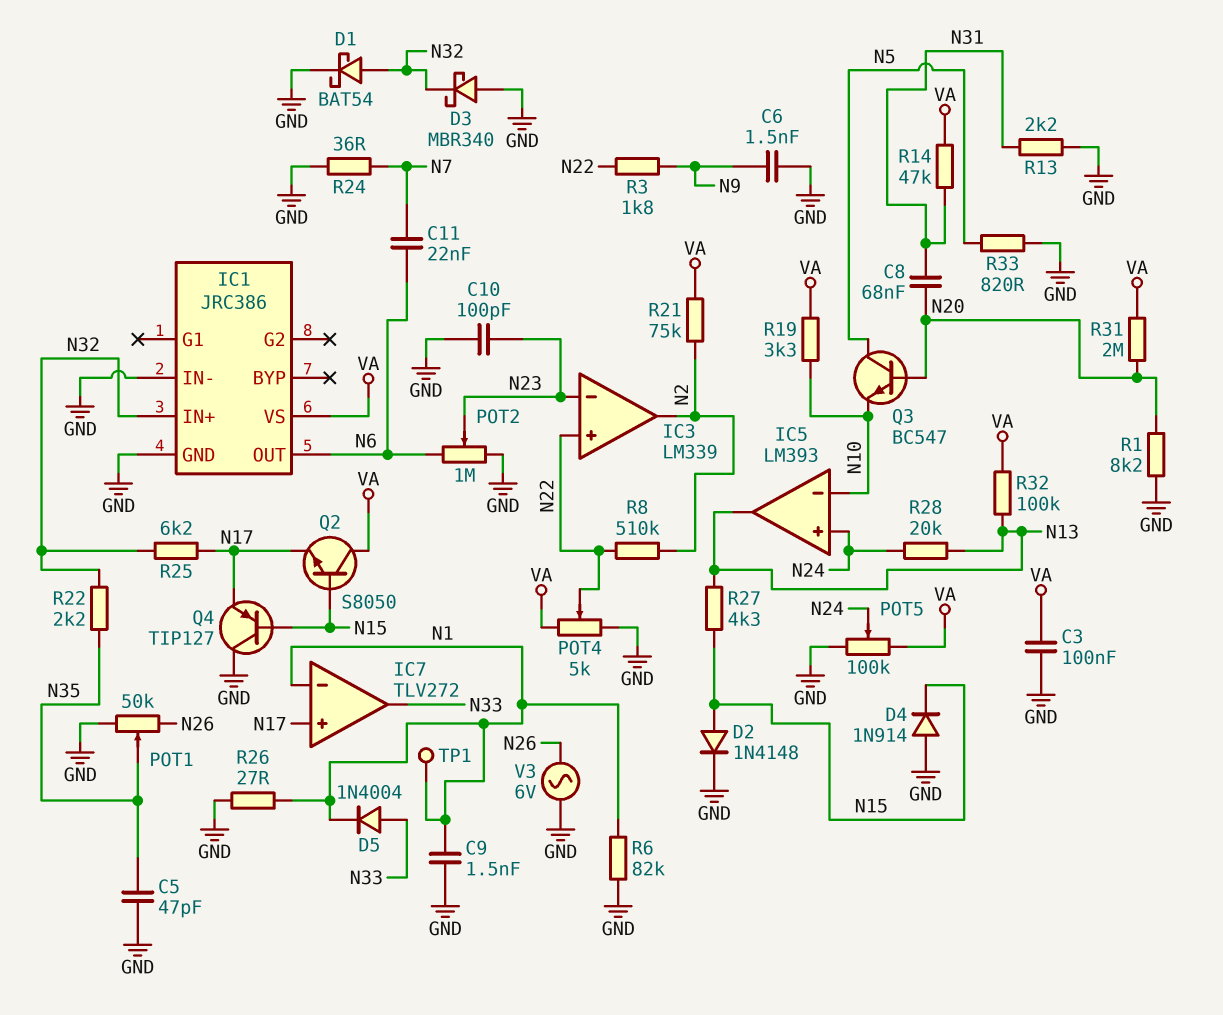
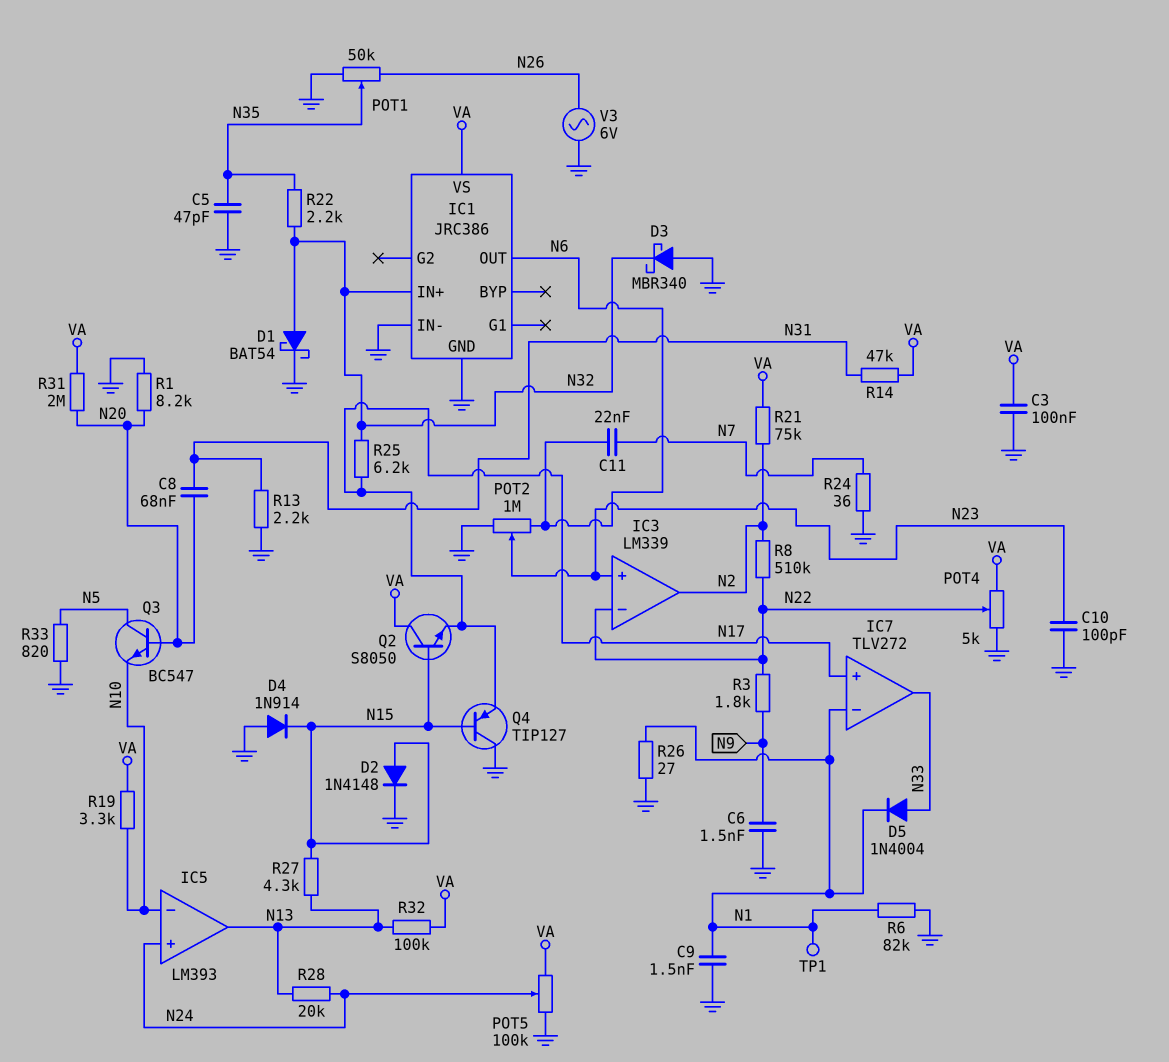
IC3 pin in+: N22 -> N23
IC3 pin in-: N23 -> N22

